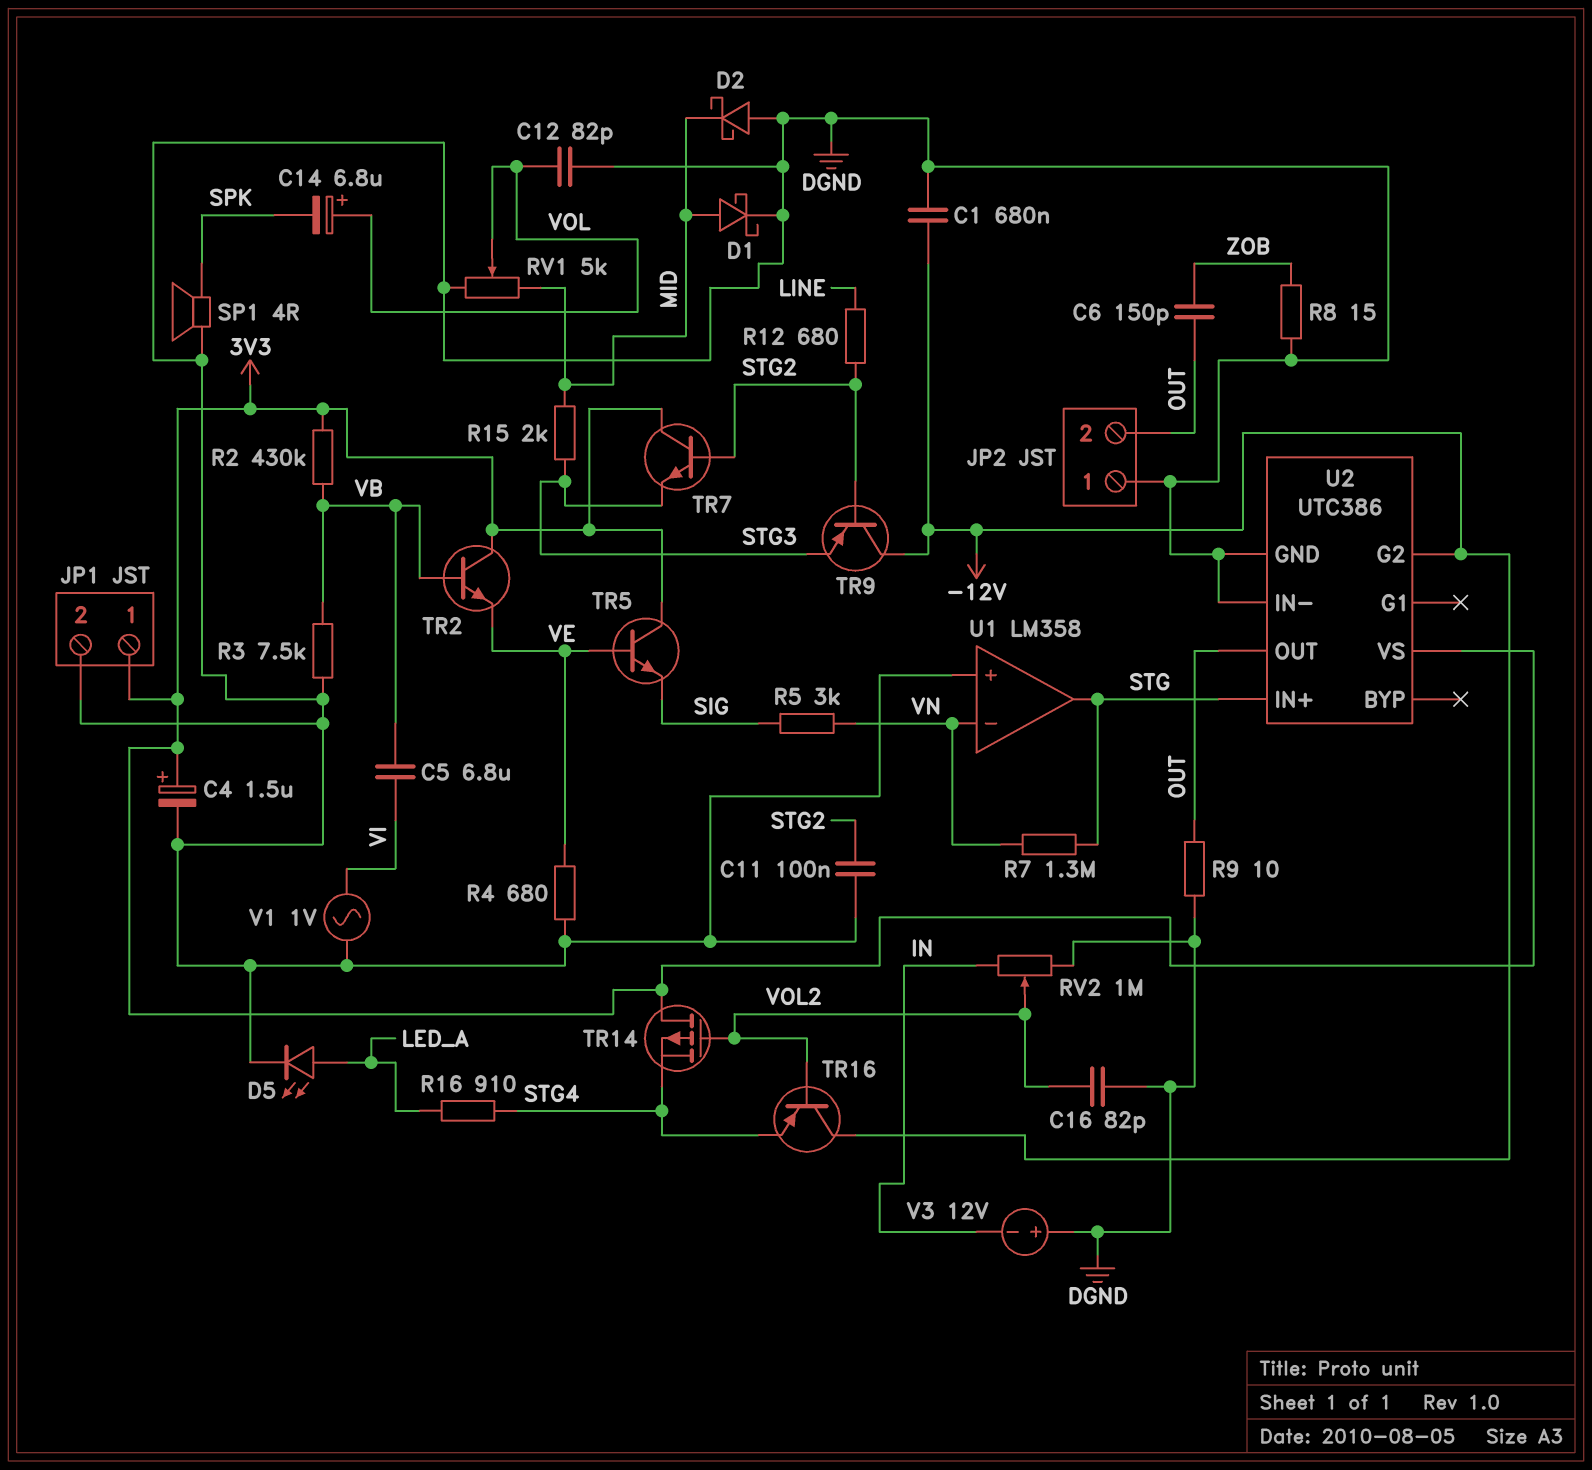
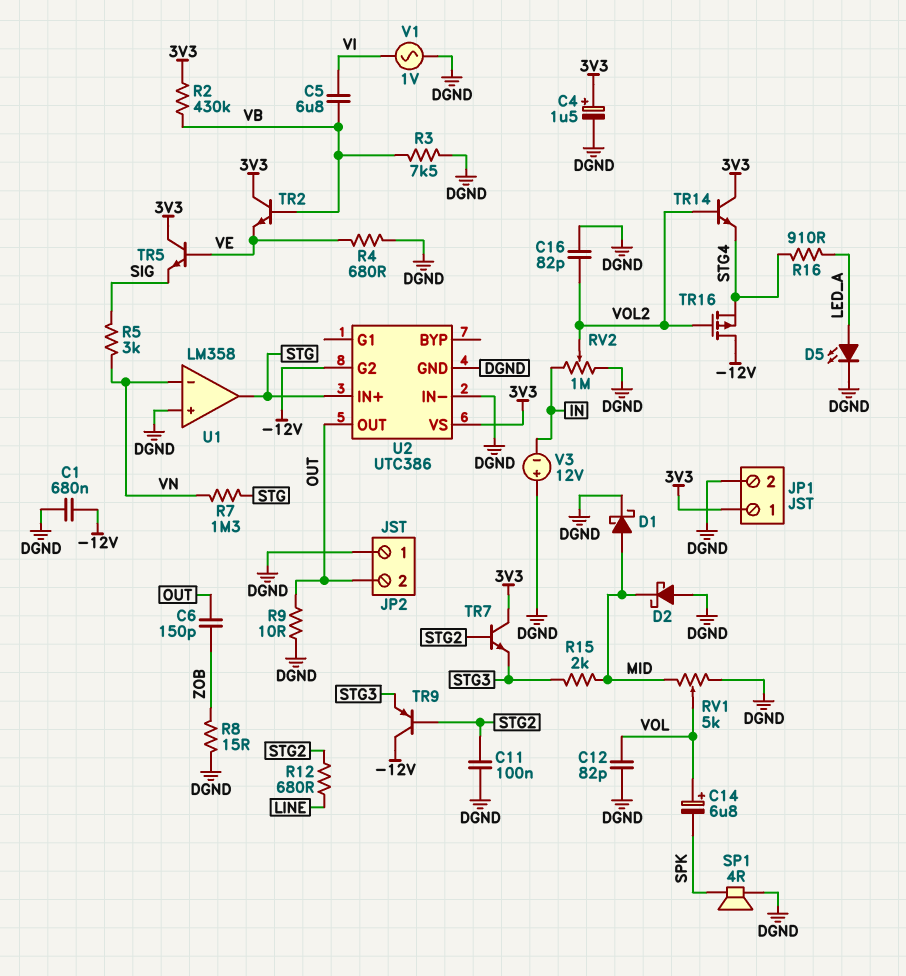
TR14: PMOS (G VOL2, D 3V3, S STG4) -> NPN (B VOL2, C 3V3, E STG4)
TR16: PNP (B VOL2, C -12V, E STG4) -> PMOS (G VOL2, D -12V, S STG4)

